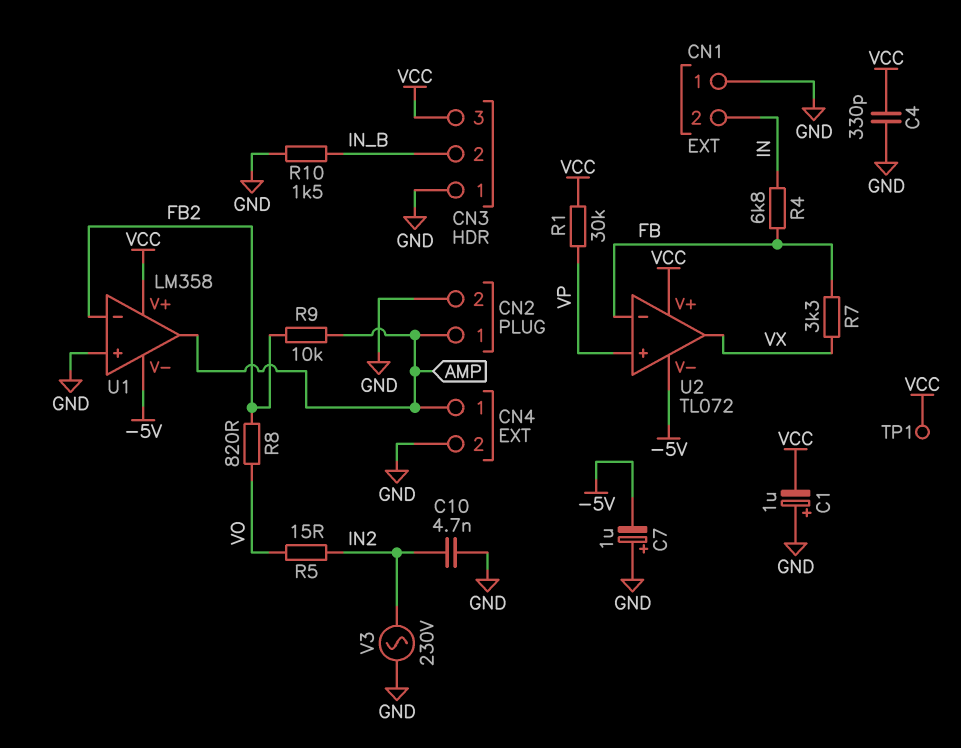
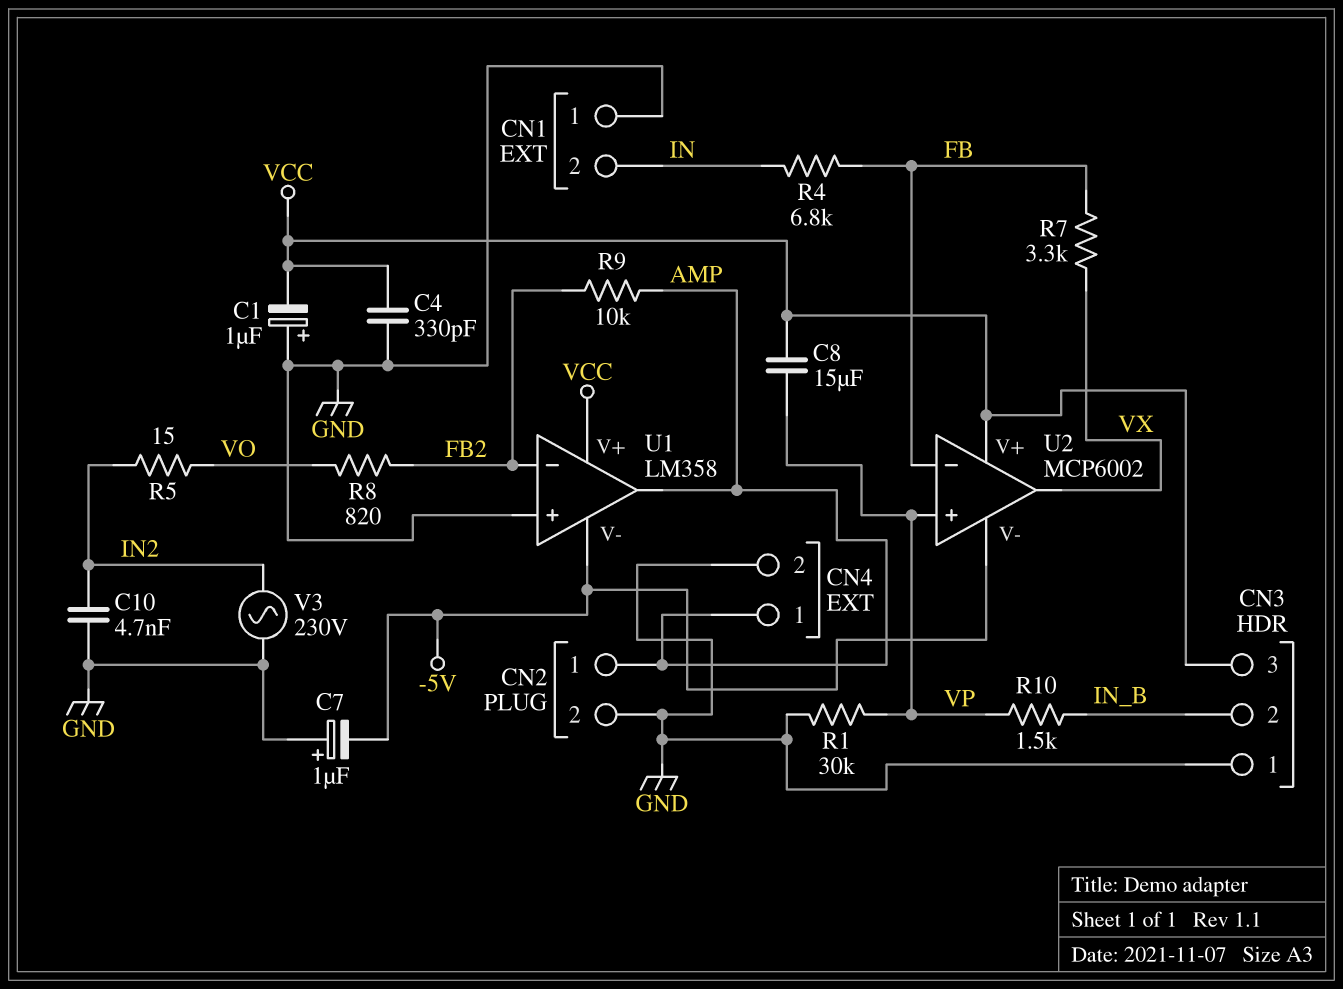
C8: none -> 15uF (VCC, VP)
R1: 30k (VCC, VP) -> 30k (GND, VP)
R10: 1.5k (GND, IN_B) -> 1.5k (IN_B, VP)
TP1: test point (VCC) -> none
U2: TL072 -> MCP6002

